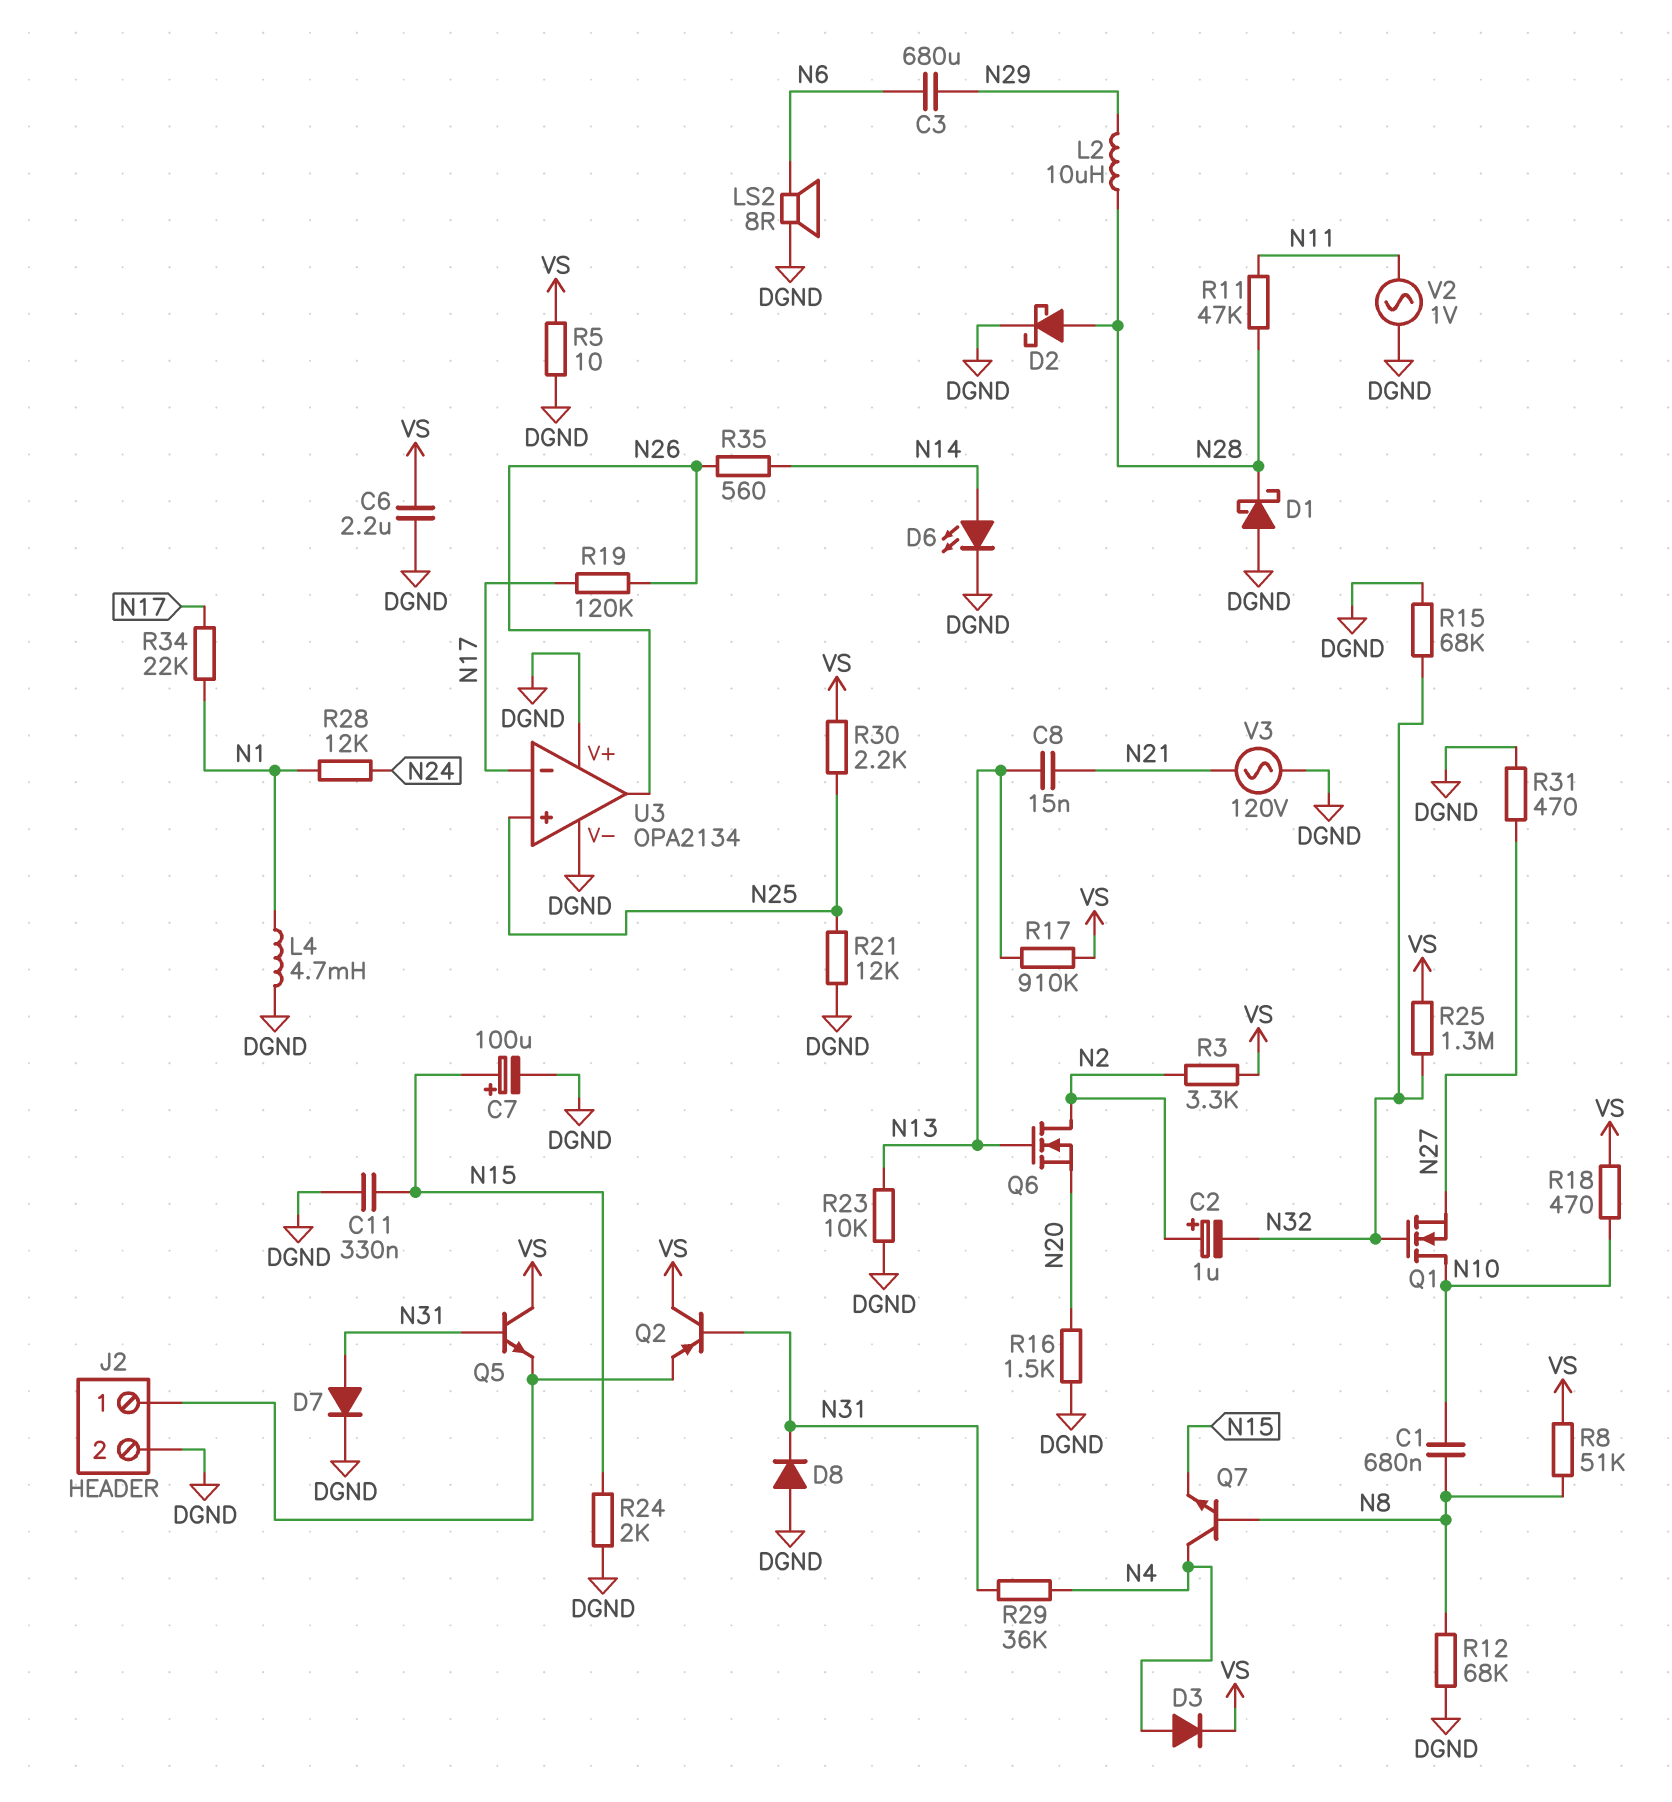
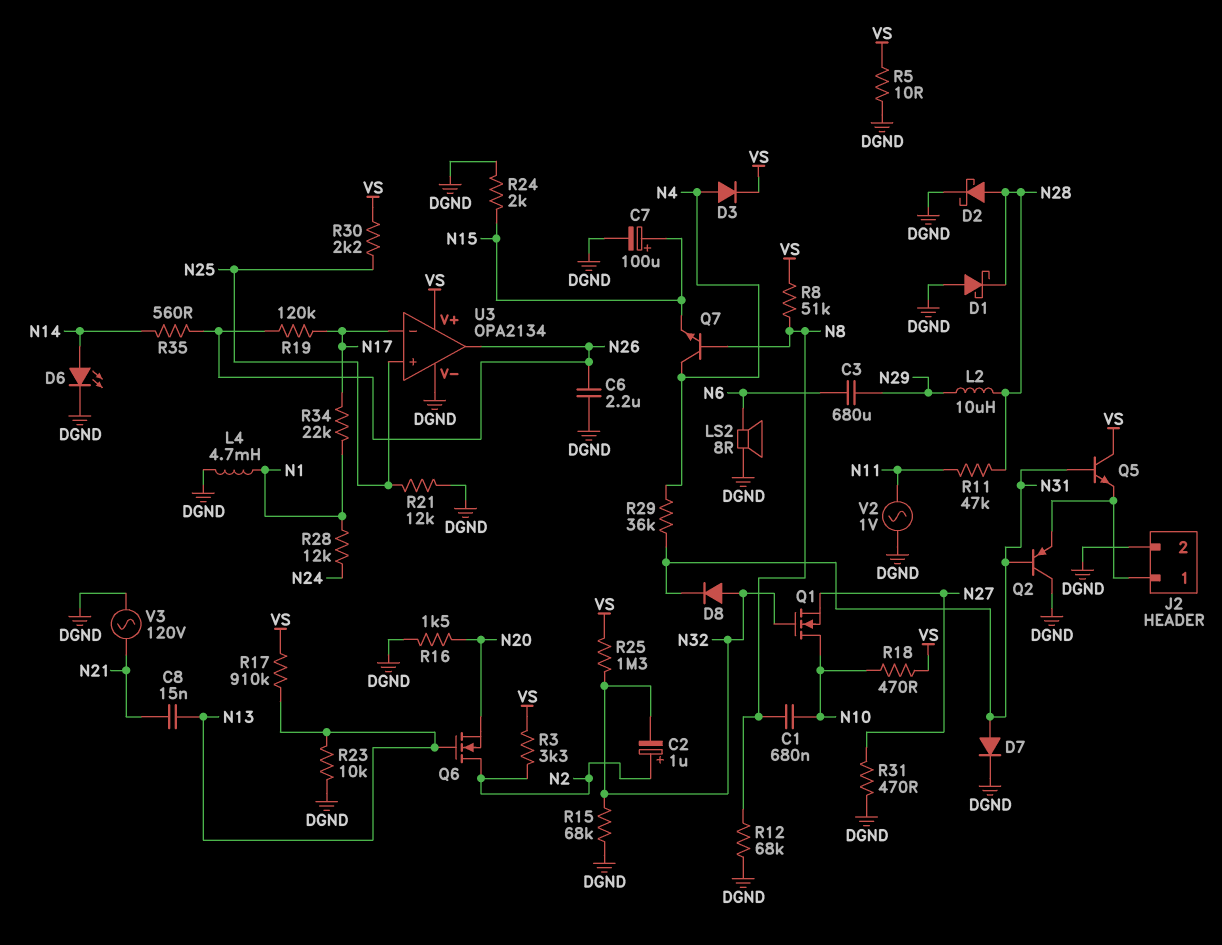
C6: 2.2uF (DGND, VS) -> 2.2uF (DGND, N26)
C11: 330nF (DGND, N15) -> none
D8: diode (A DGND, K N31) -> diode (A N32, K N31)
Q2: PNP (B N31, C VS, E J2/1) -> PNP (B N31, C DGND, E J2/1)
U3 pin V+: DGND -> VS

